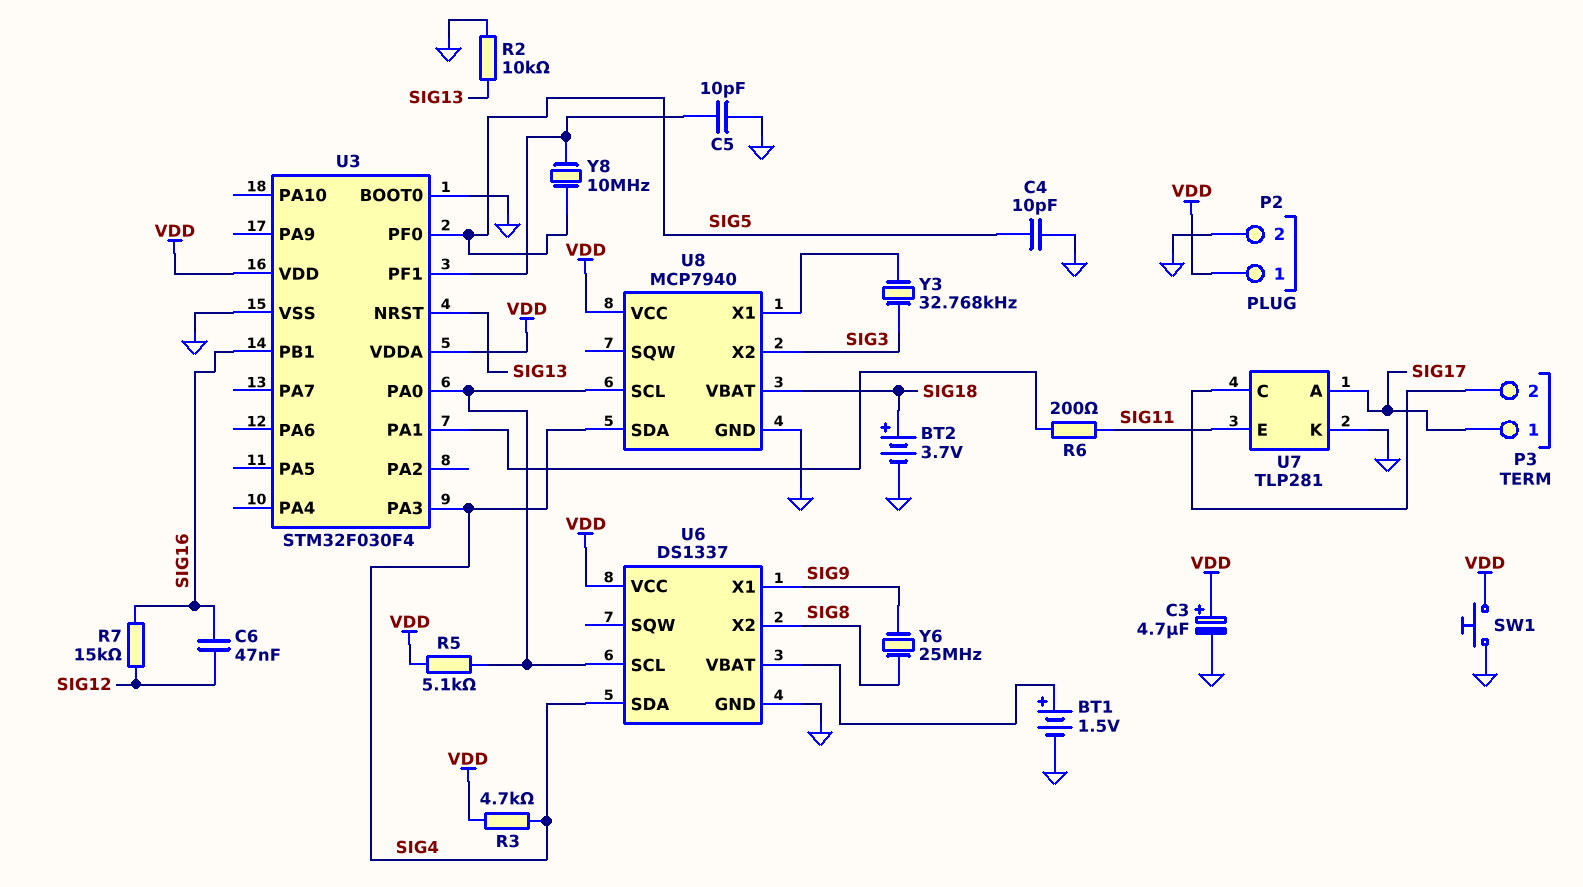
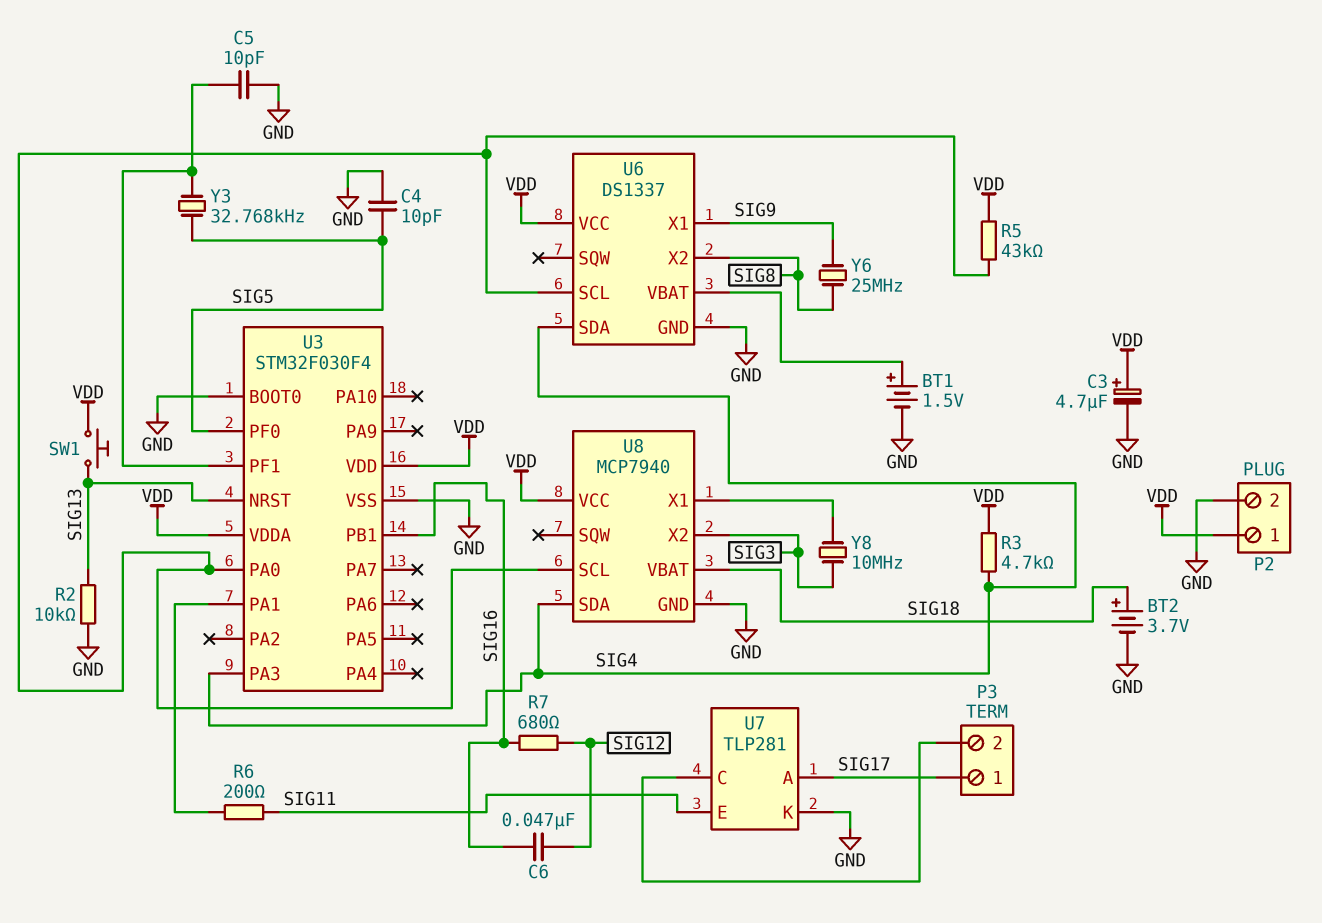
R5: 5.1k (U3/PA0, VDD) -> 43k (U3/PA0, VDD)
R7: 15k (SIG12, SIG16) -> 680 (SIG12, SIG16)
SW1: button (GND, VDD) -> button (SIG13, VDD)
Y3: 32.768kHz (SIG3, U8/X1) -> 32.768kHz (SIG5, U3/PF1)
Y8: 10MHz (SIG5, U3/PF1) -> 10MHz (SIG3, U8/X1)

